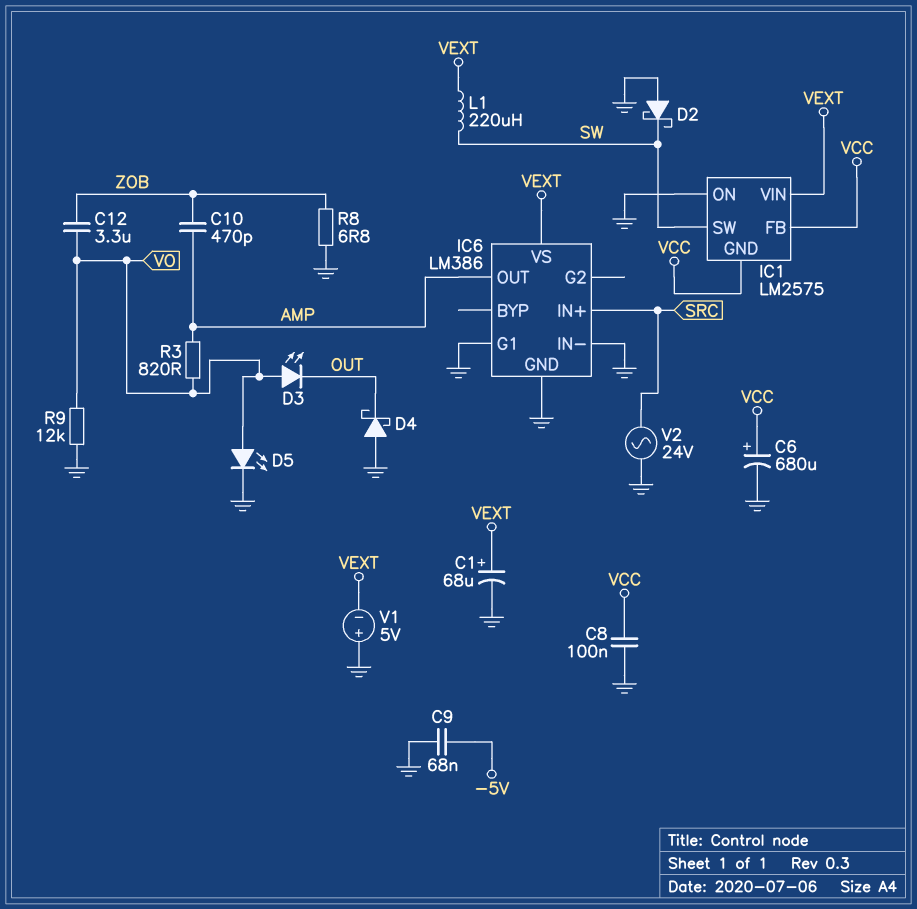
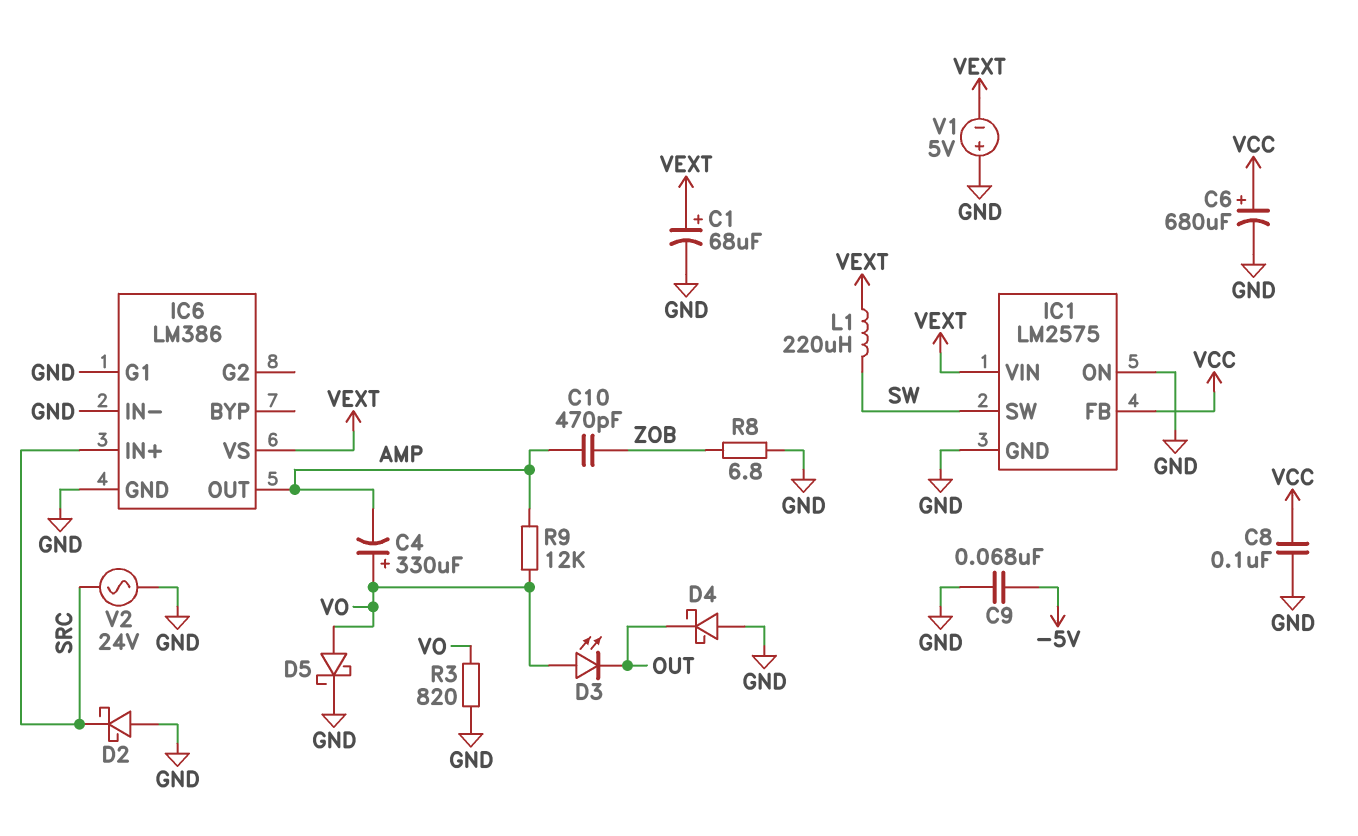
C4: none -> 330uF (plus VO, minus AMP)
C12: 3.3uF (VO, ZOB) -> none
D2: schottky (A GND, K SW) -> schottky (A GND, K SRC)
D5: LED (A VO, K GND) -> schottky (A VO, K GND)
IC1 pin GND: VCC -> GND
R3: 820 (AMP, VO) -> 820 (GND, VO)
R9: 12k (GND, VO) -> 12k (AMP, VO)

